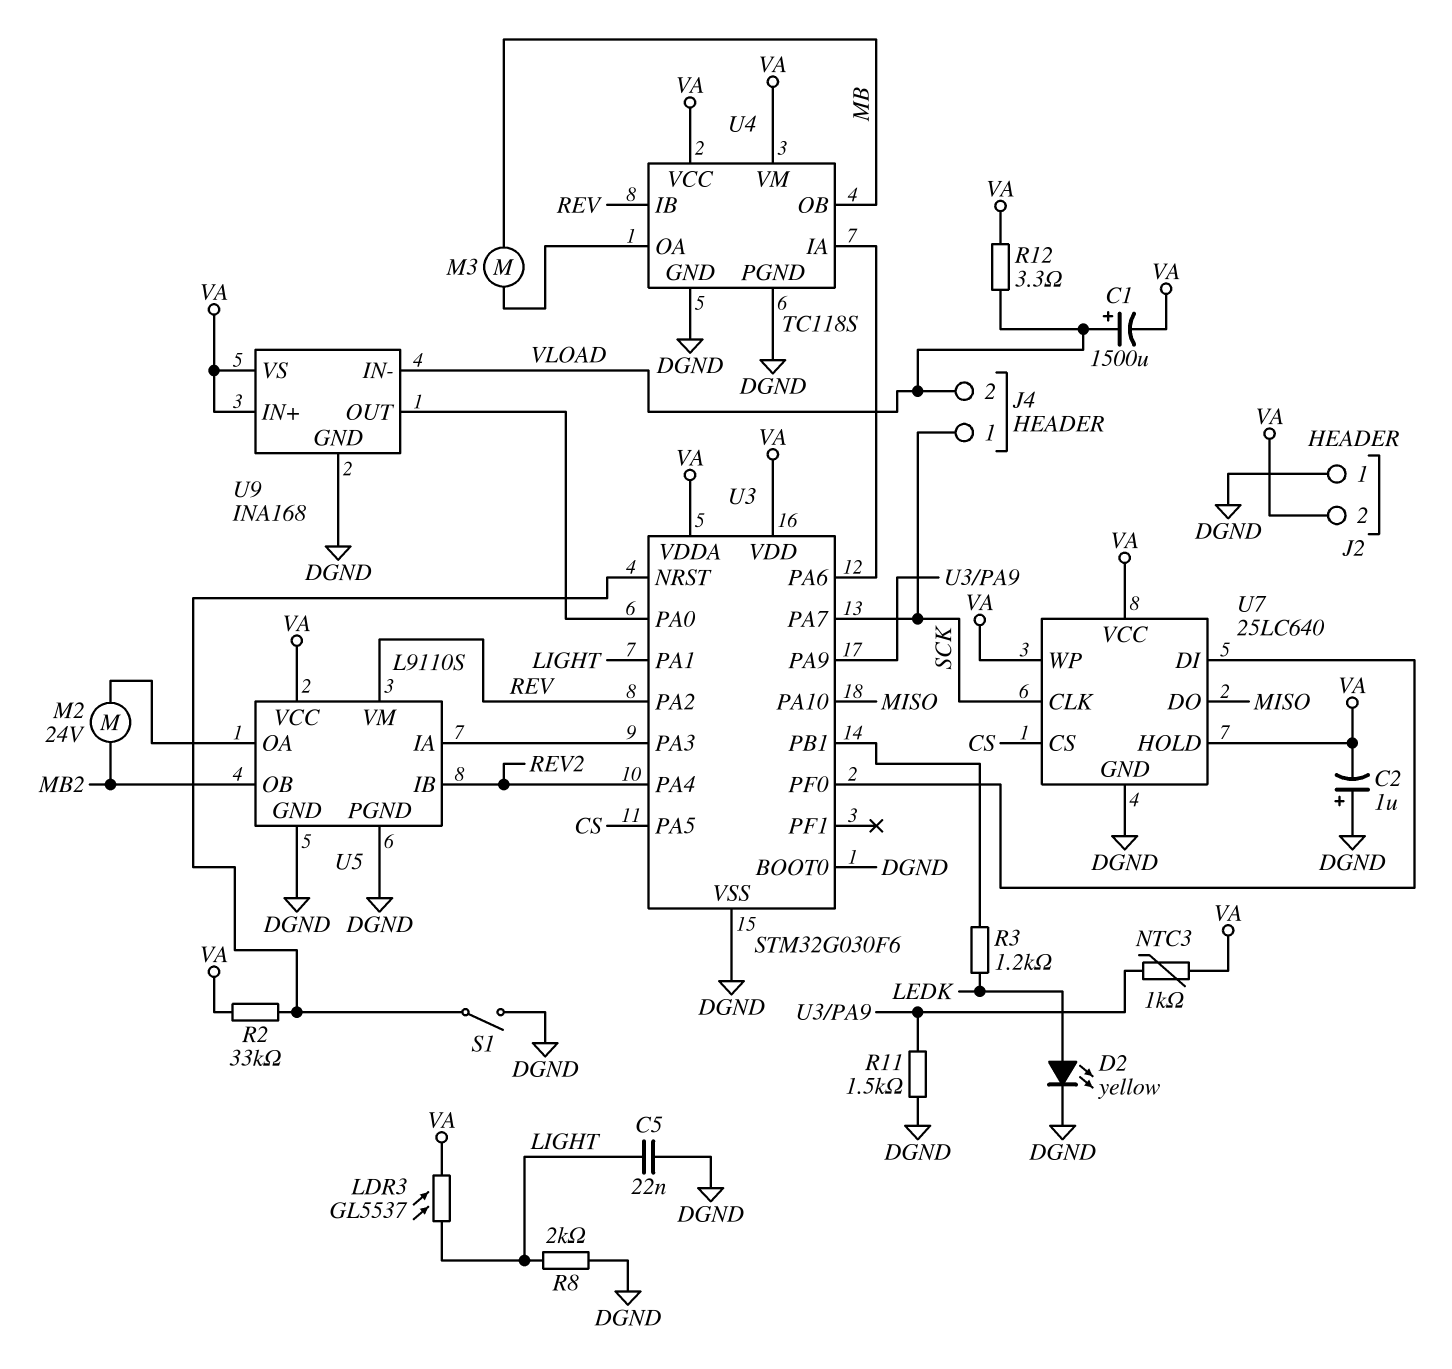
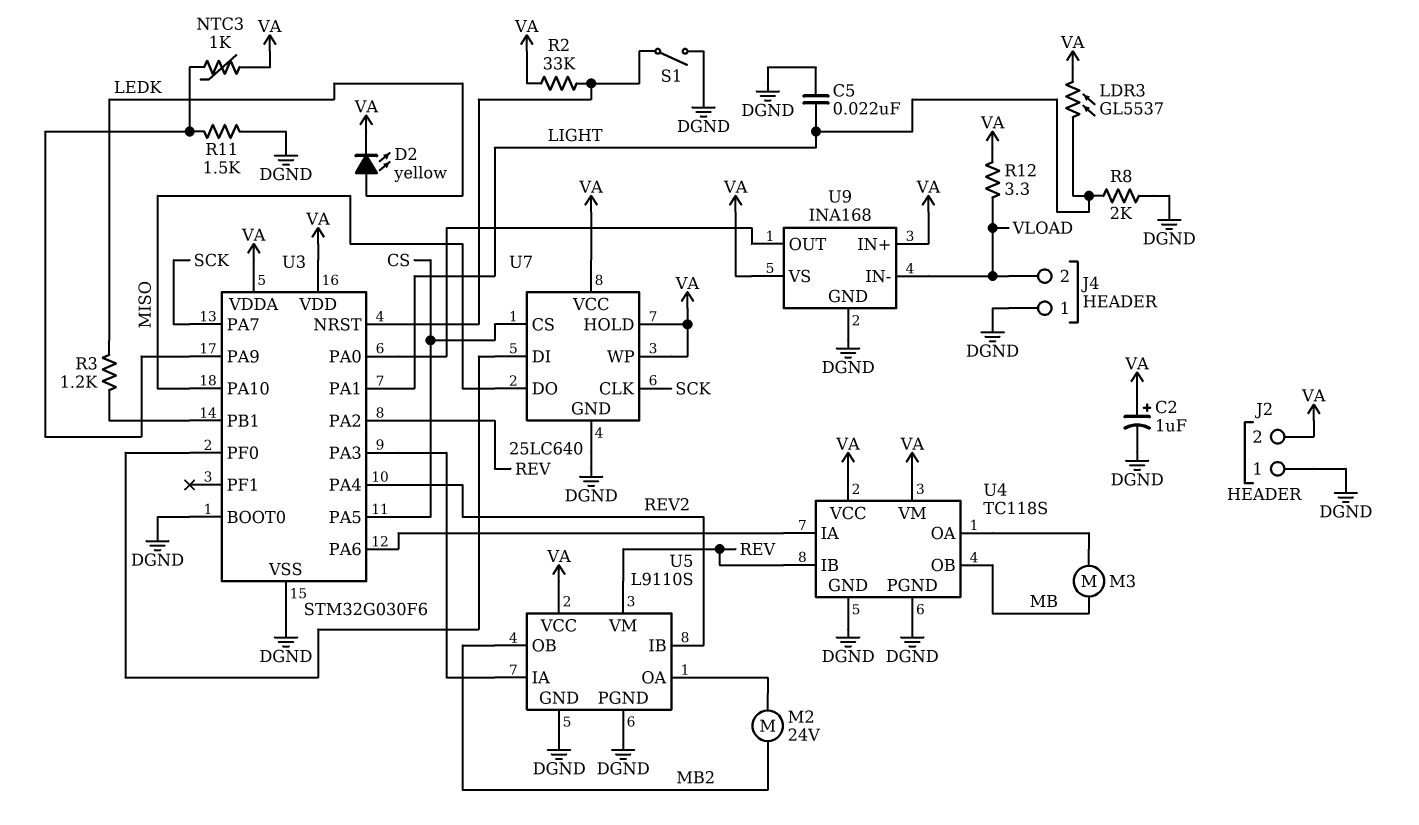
C1: 1500uF (plus VLOAD, minus VA) -> none
C2: 1uF (plus DGND, minus VA) -> 1uF (plus VA, minus DGND)
D2: LED yellow (A LEDK, K DGND) -> LED yellow (A LEDK, K VA)
J4 pin 1: SCK -> DGND

